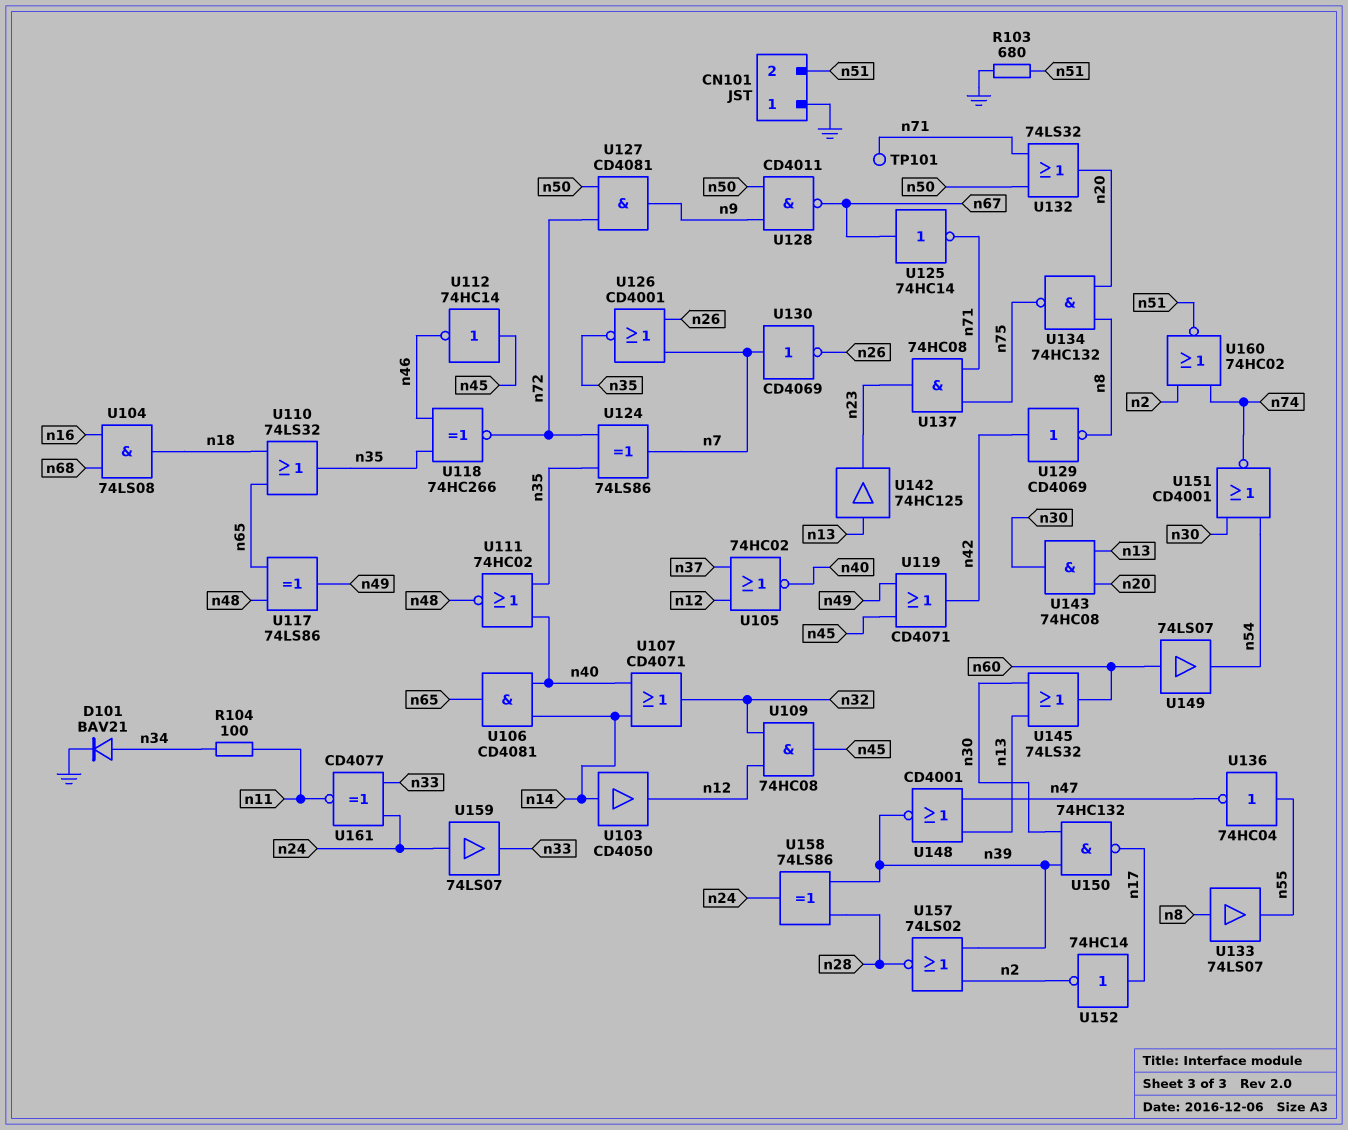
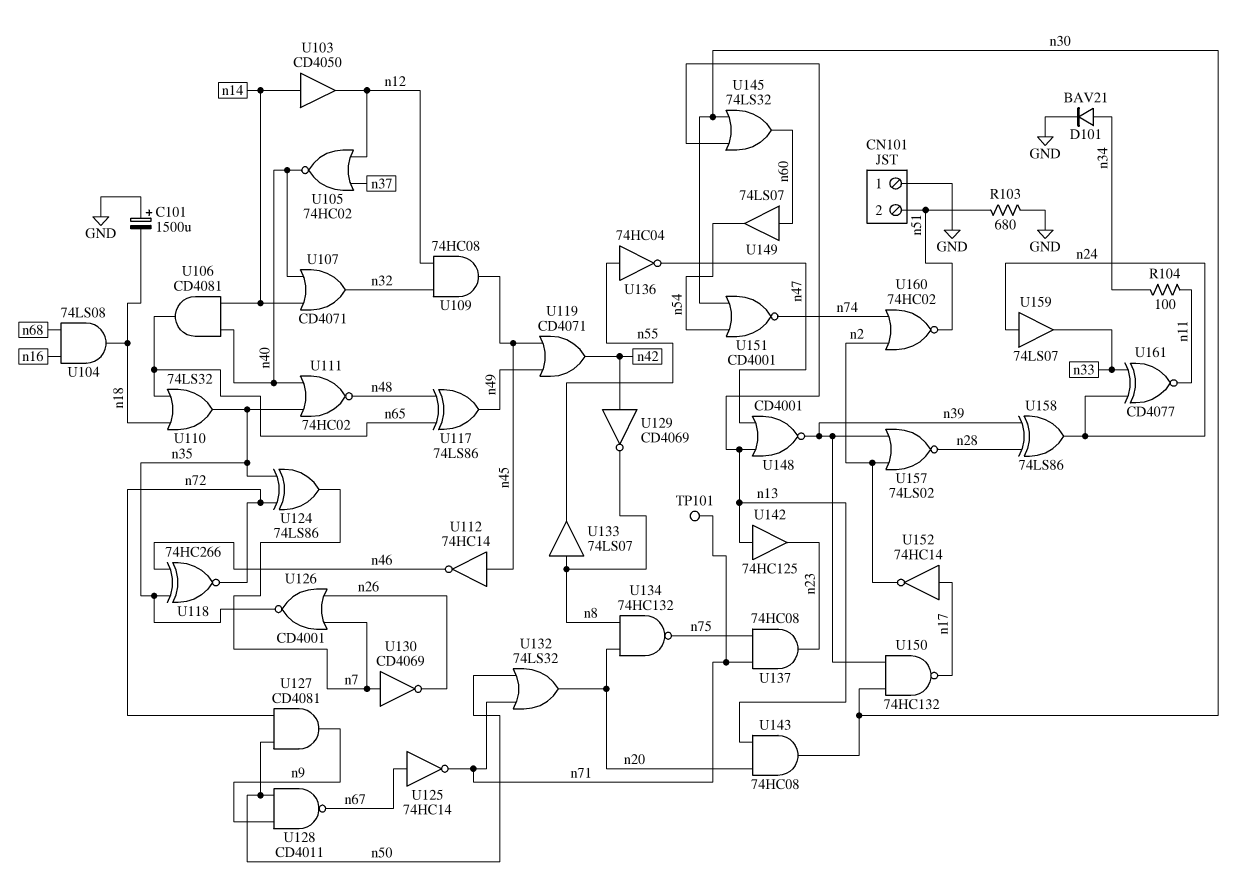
C101: none -> 1500uF (plus GND, minus n18)

